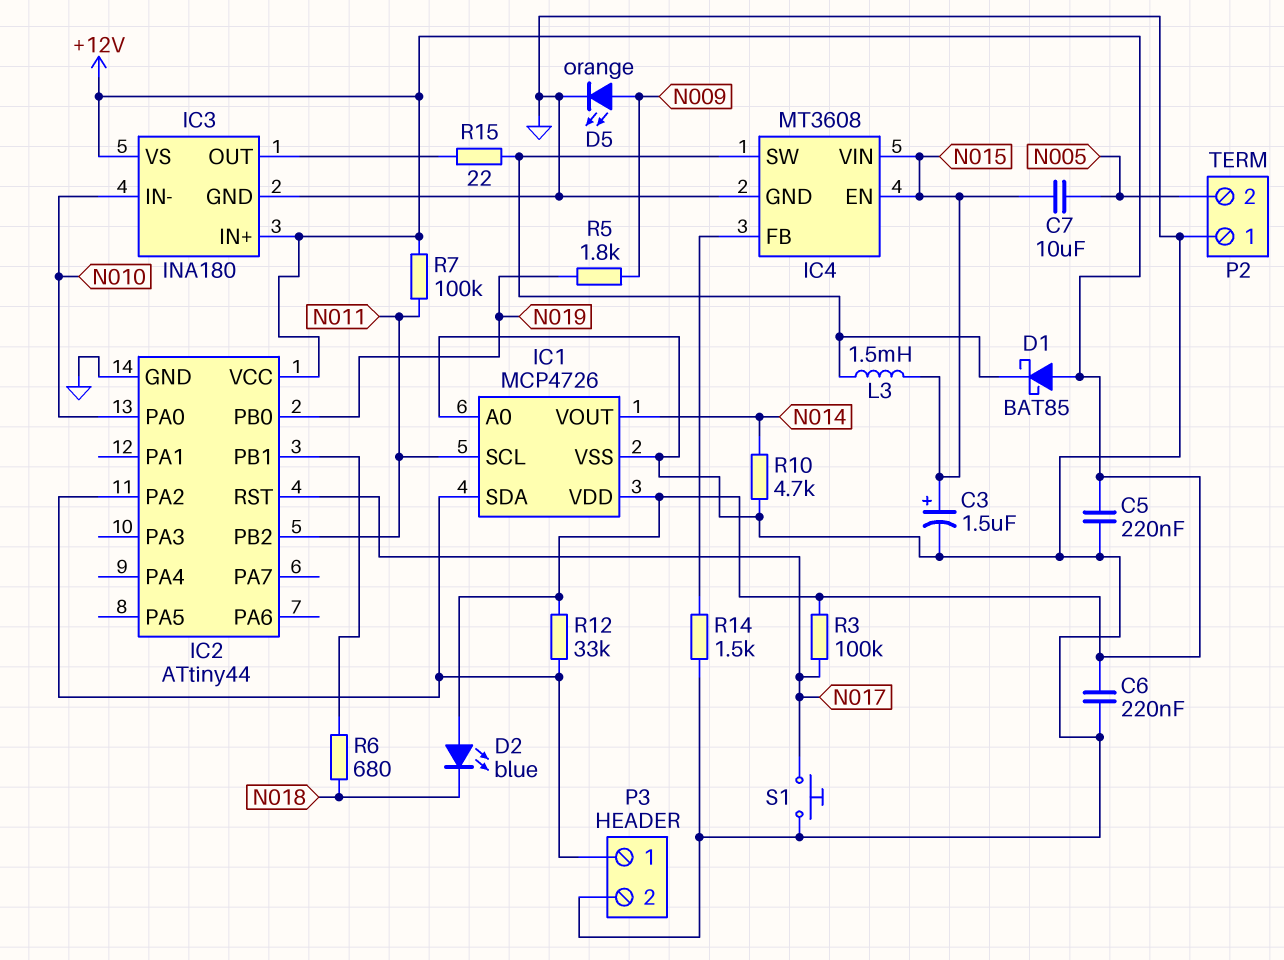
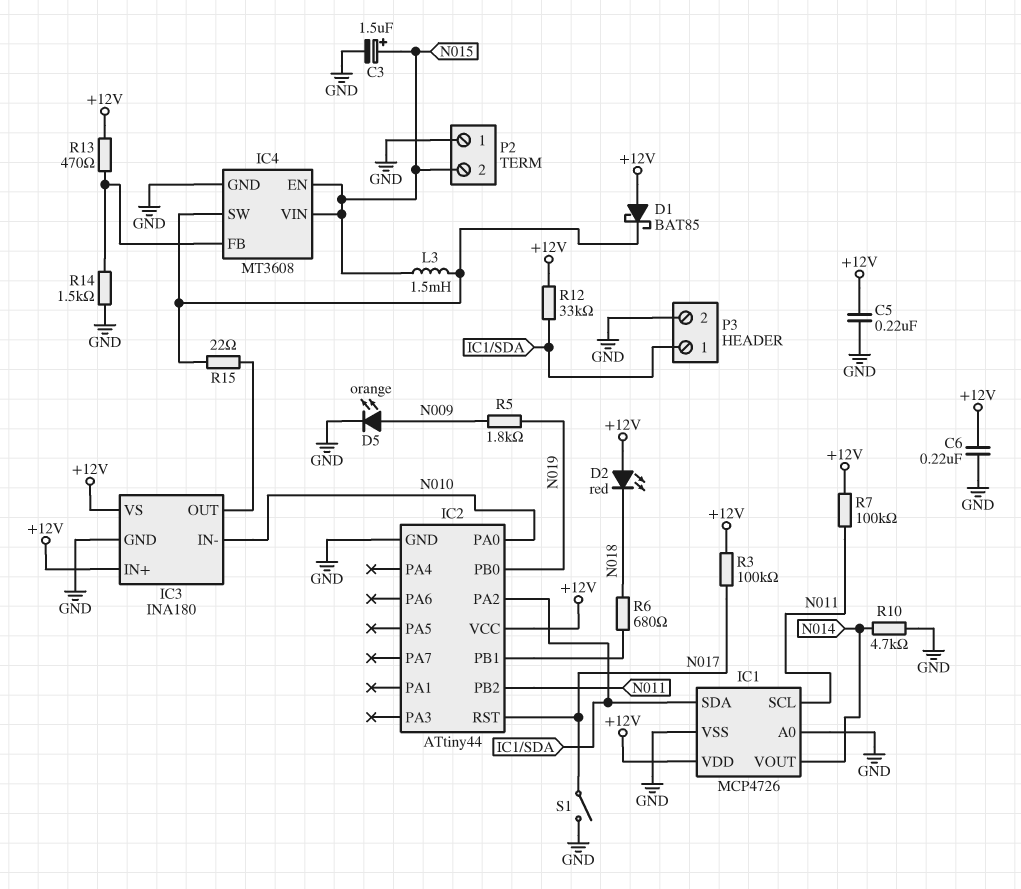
C7: 10uF (N005, N015) -> none
D2: LED blue (A +12V, K N018) -> LED red (A +12V, K N018)
P2 pin 2: N005 -> N015
R13: none -> 470 (+12V, IC4/FB)
S1: button (GND, N017) -> switch (GND, N017)

